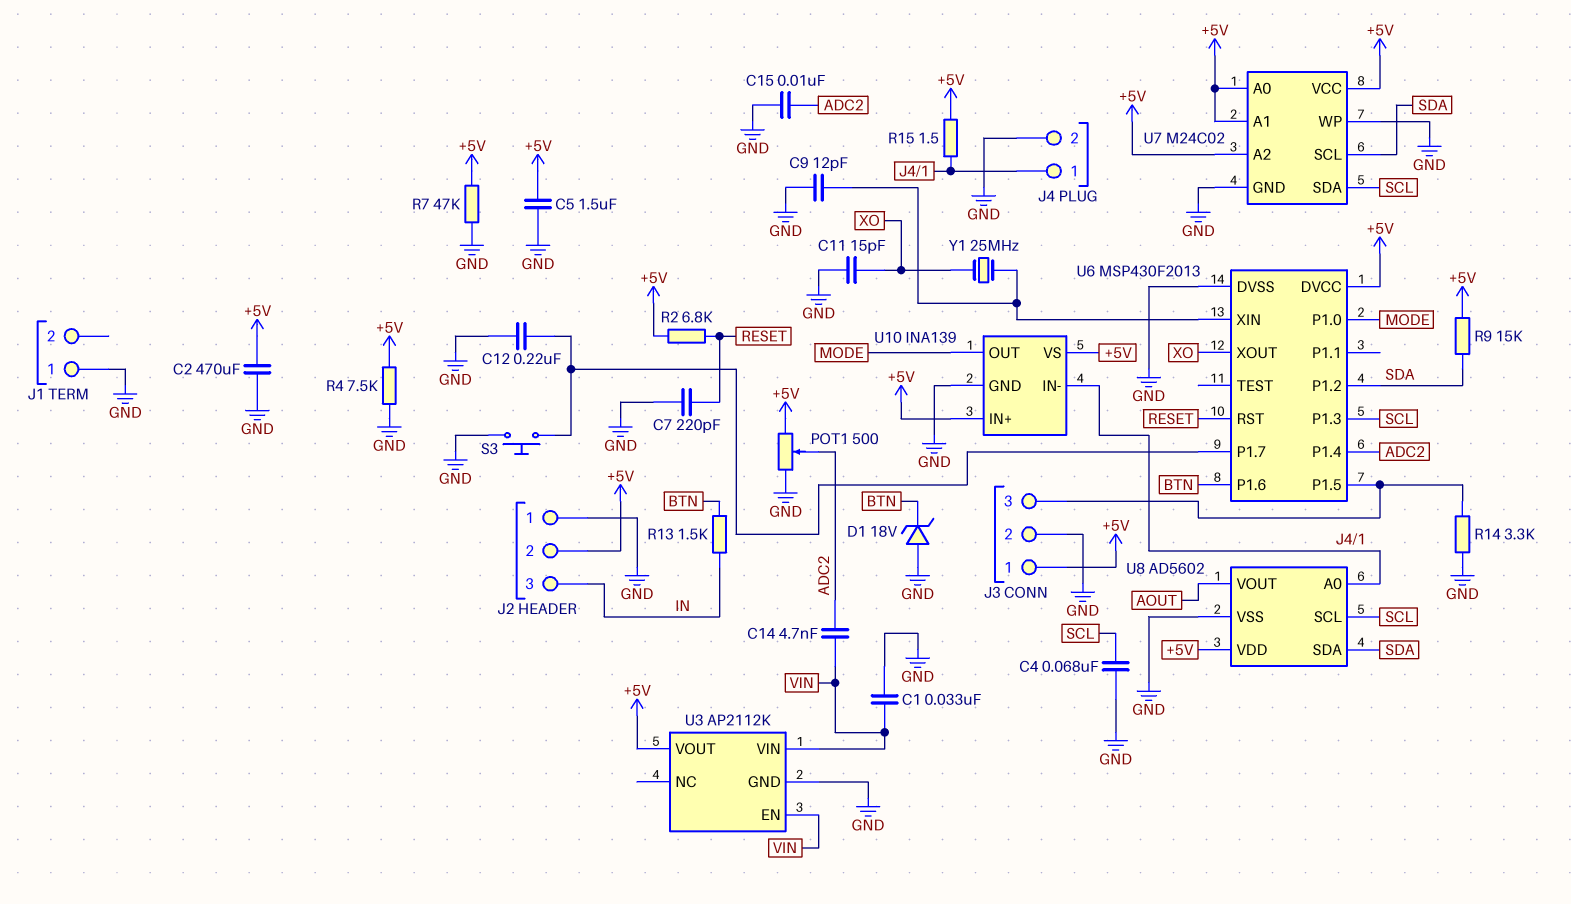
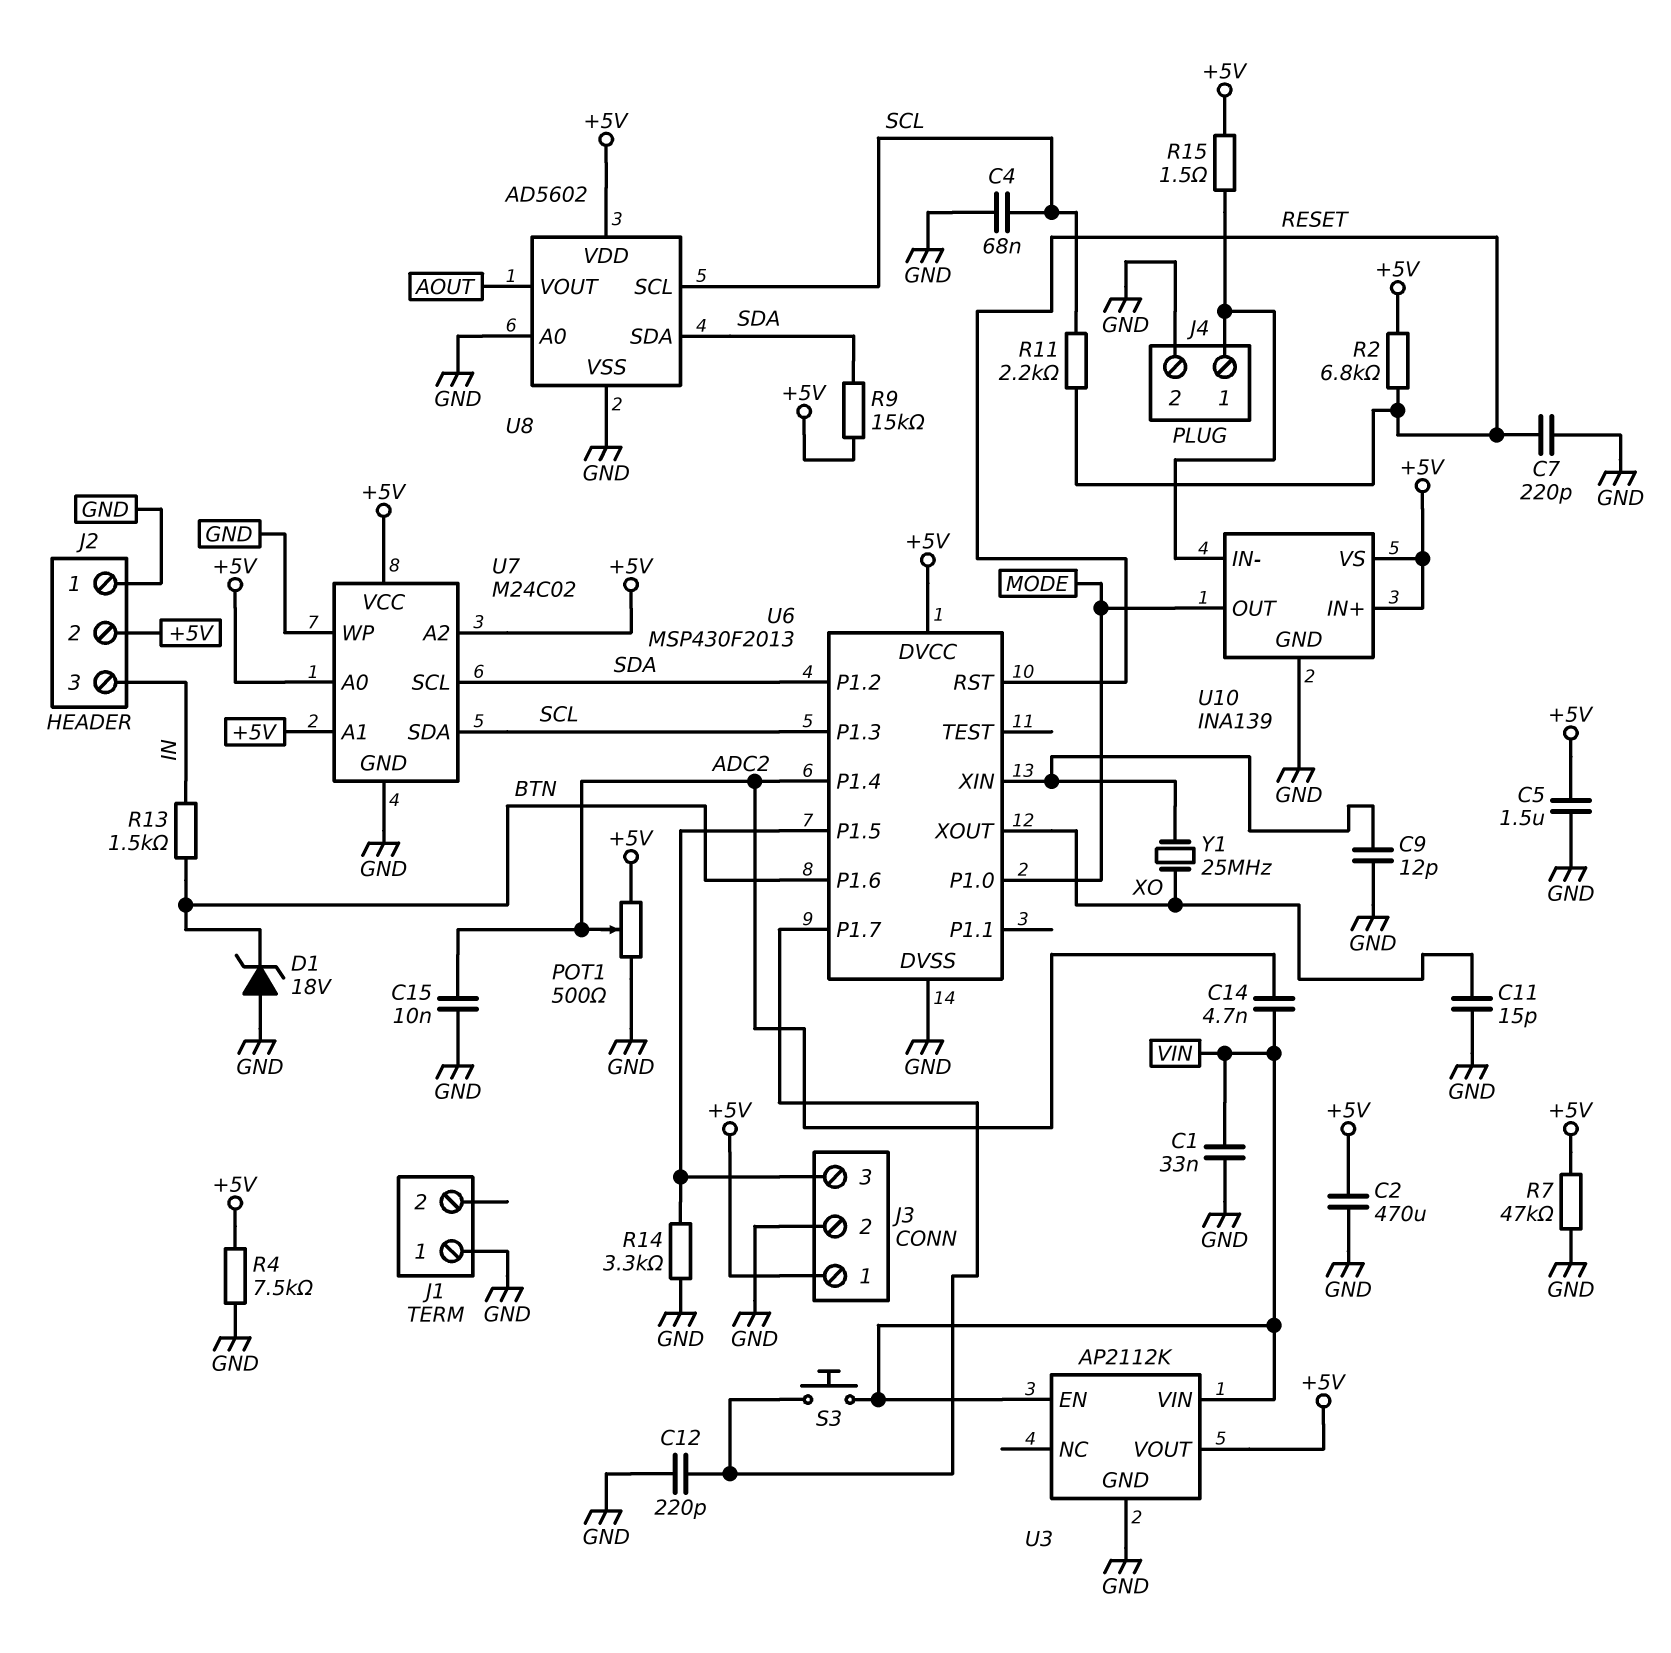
C12: 220nF (GND, U6/P1.7) -> 220pF (GND, U6/P1.7)
R11: none -> 2.2k (RESET, SCL)
S3: button (GND, U6/P1.7) -> button (U6/P1.7, VIN)
U8 pin A0: J4/1 -> GND

